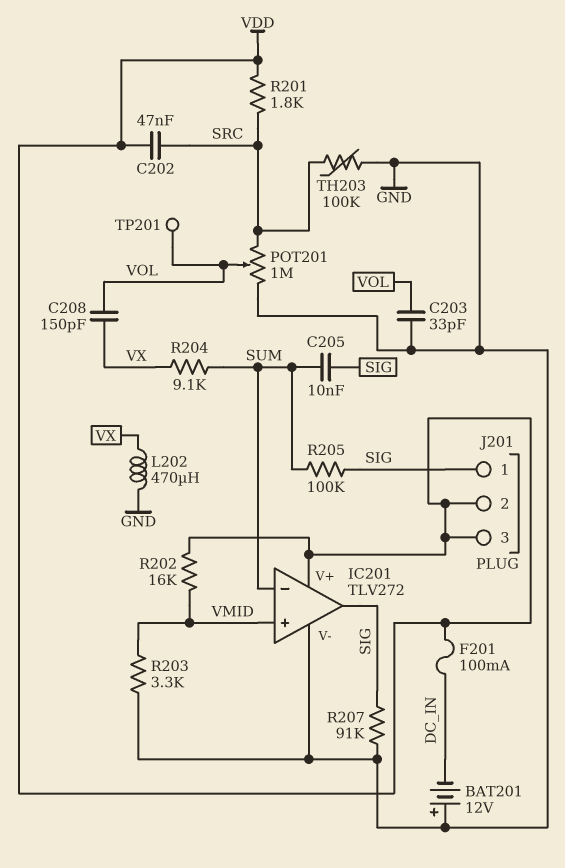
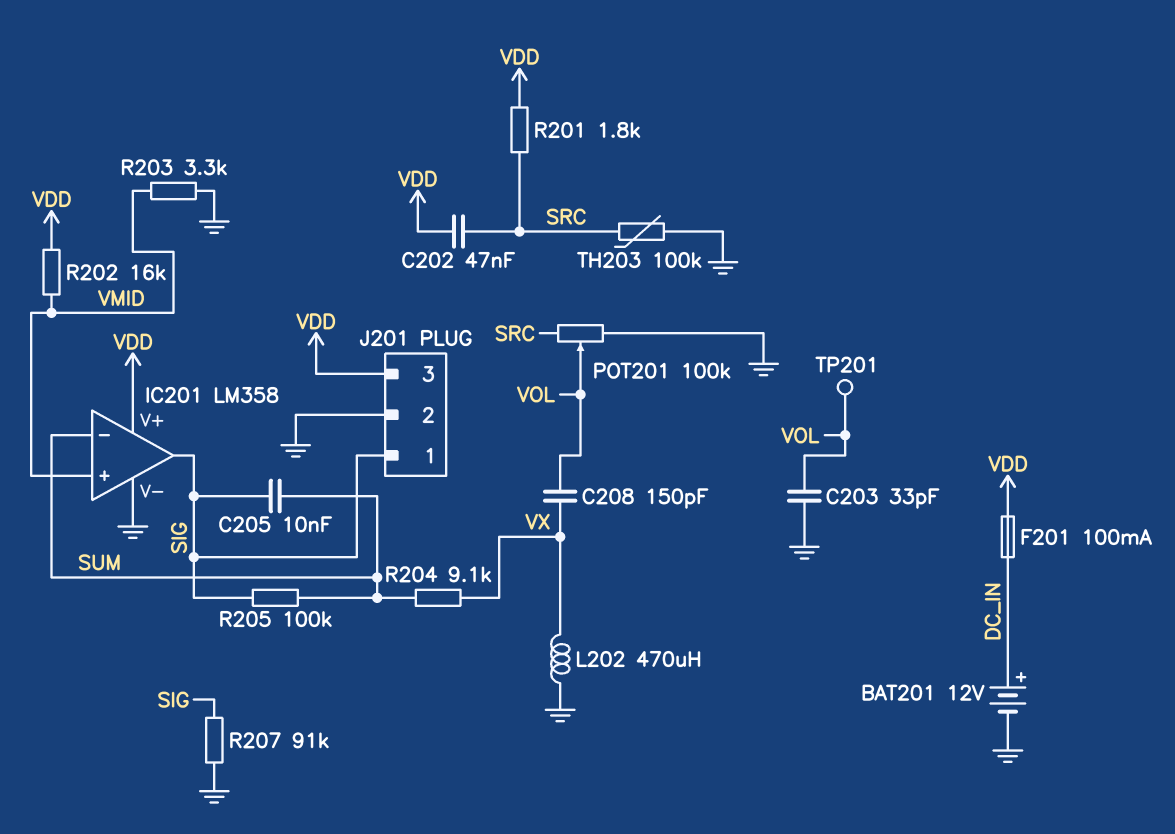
BAT201: 12V (plus GND, minus DC_IN) -> 12V (plus DC_IN, minus GND)
IC201: TLV272 -> LM358
J201 pin 2: VDD -> GND
POT201: 1M (GND, SRC, wiper VOL) -> 100k (GND, SRC, wiper VOL)

